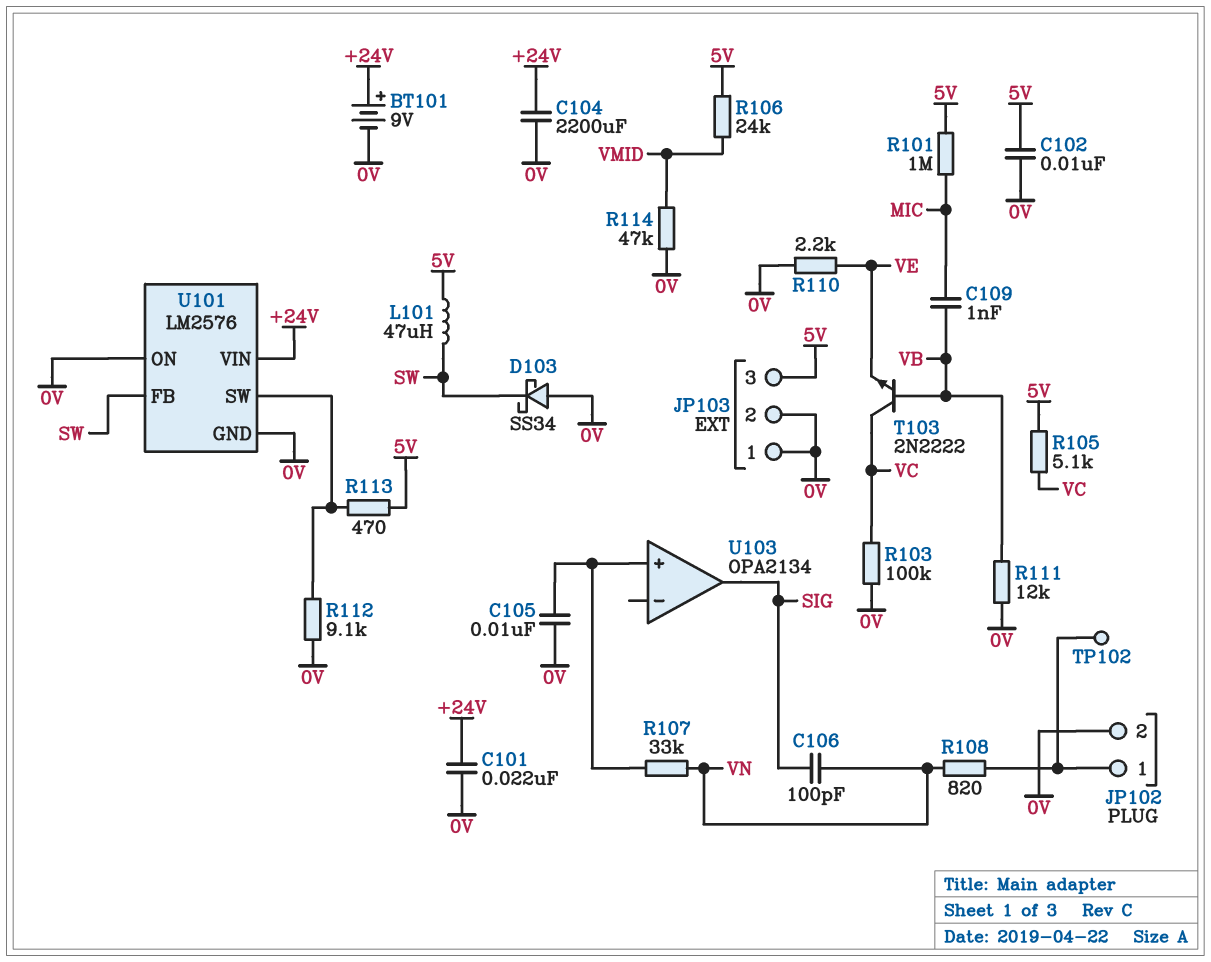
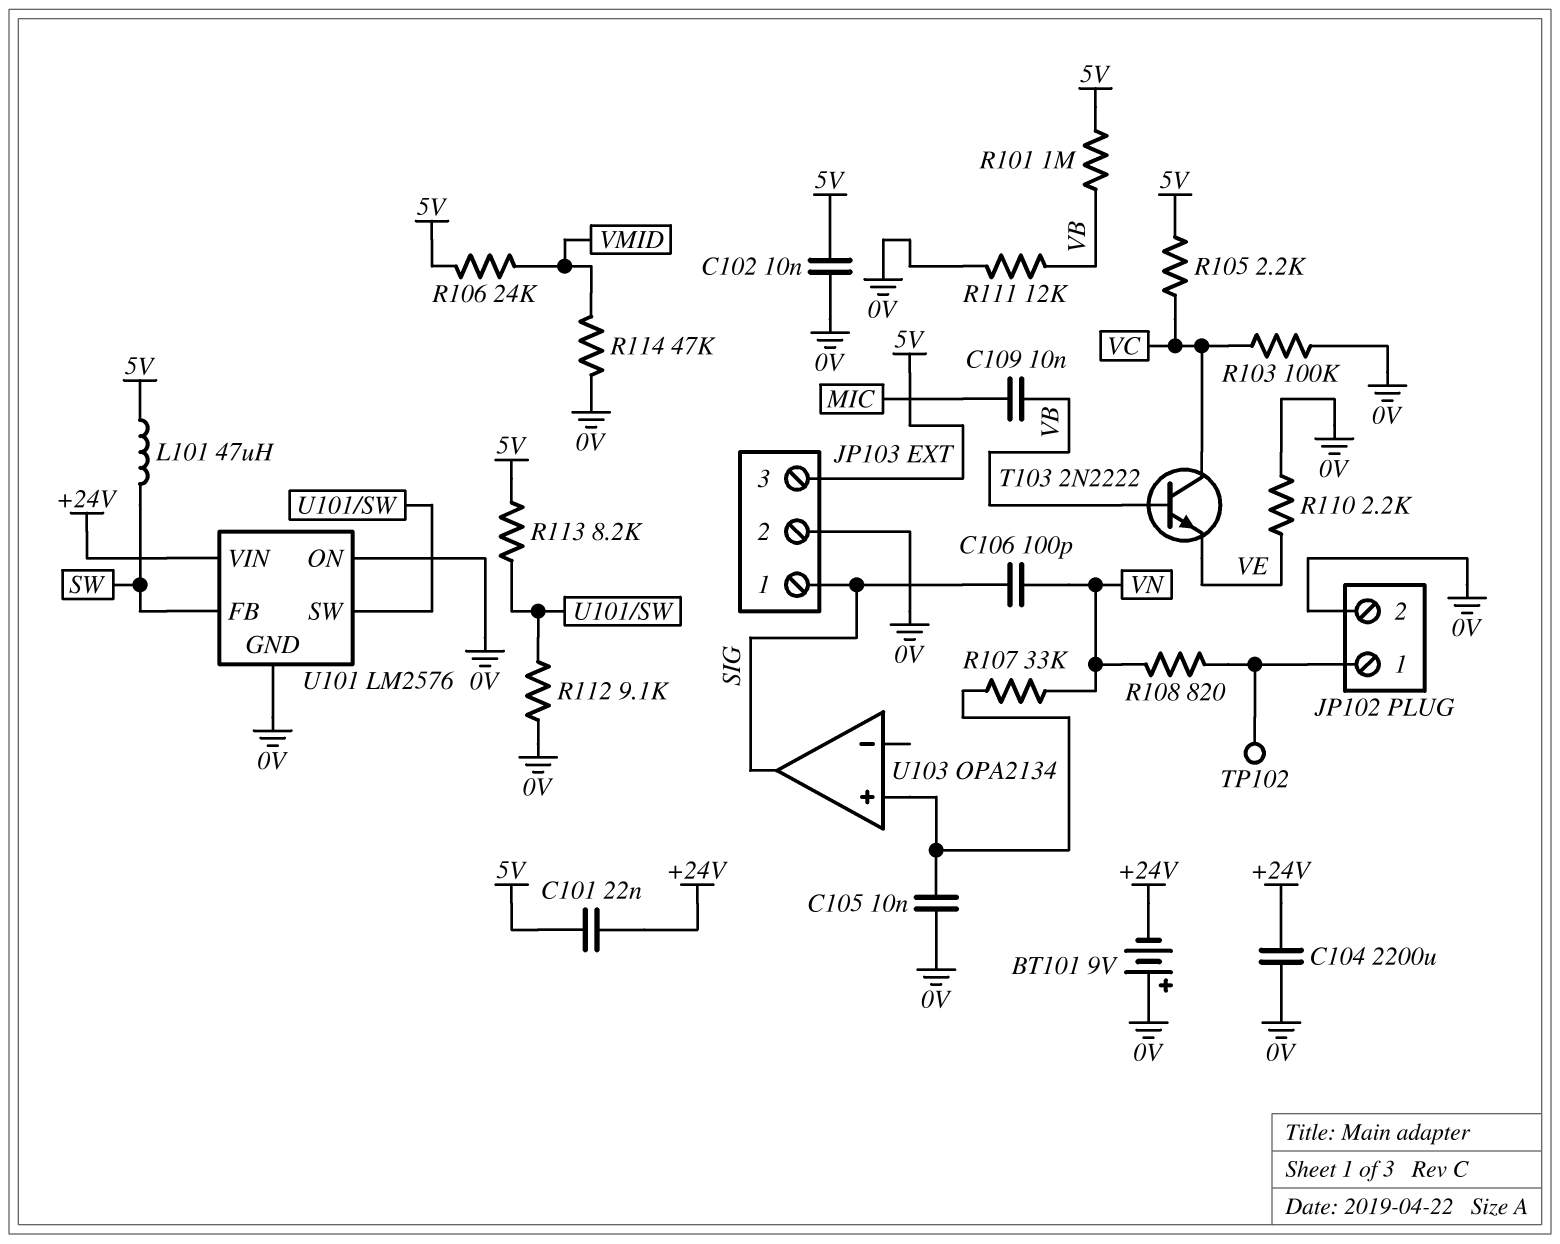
BT101: 9V (plus +24V, minus 0V) -> 9V (plus 0V, minus +24V)
C101: 22nF (+24V, 0V) -> 22nF (+24V, 5V)
C109: 1nF (MIC, VB) -> 10nF (MIC, VB)
D103: schottky SS34 (A 0V, K SW) -> none
JP103 pin 1: 0V -> SIG
R101: 1M (5V, MIC) -> 1M (5V, VB)
R105: 5.1k (5V, VC) -> 2.2k (5V, VC)
R113: 470 (5V, U101/SW) -> 8.2k (5V, U101/SW)

